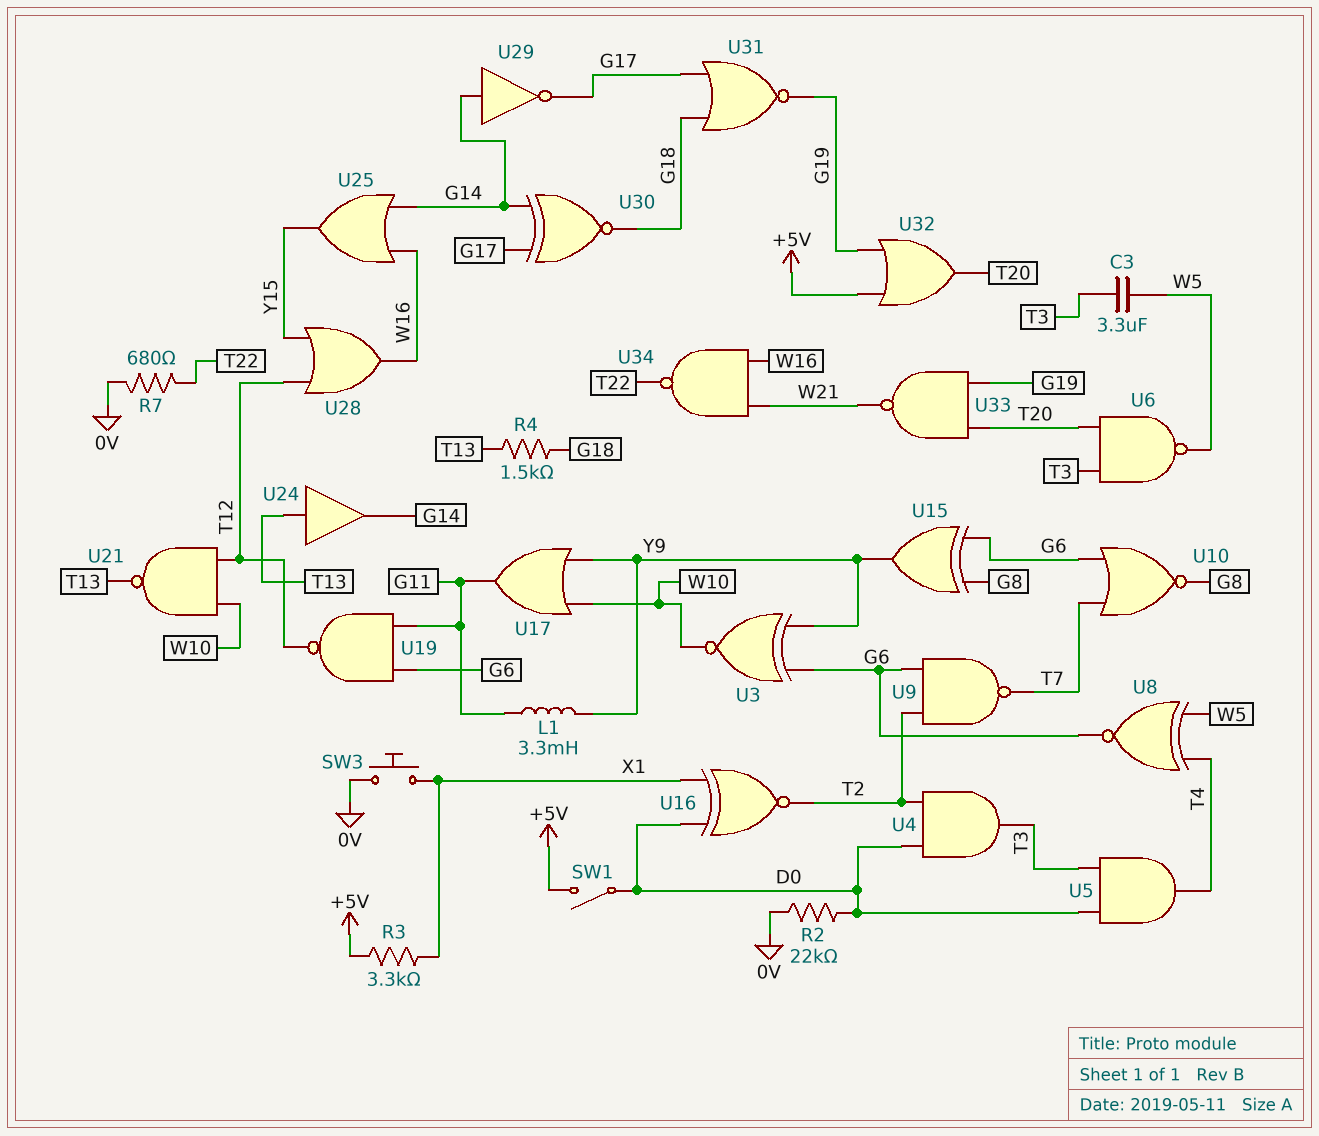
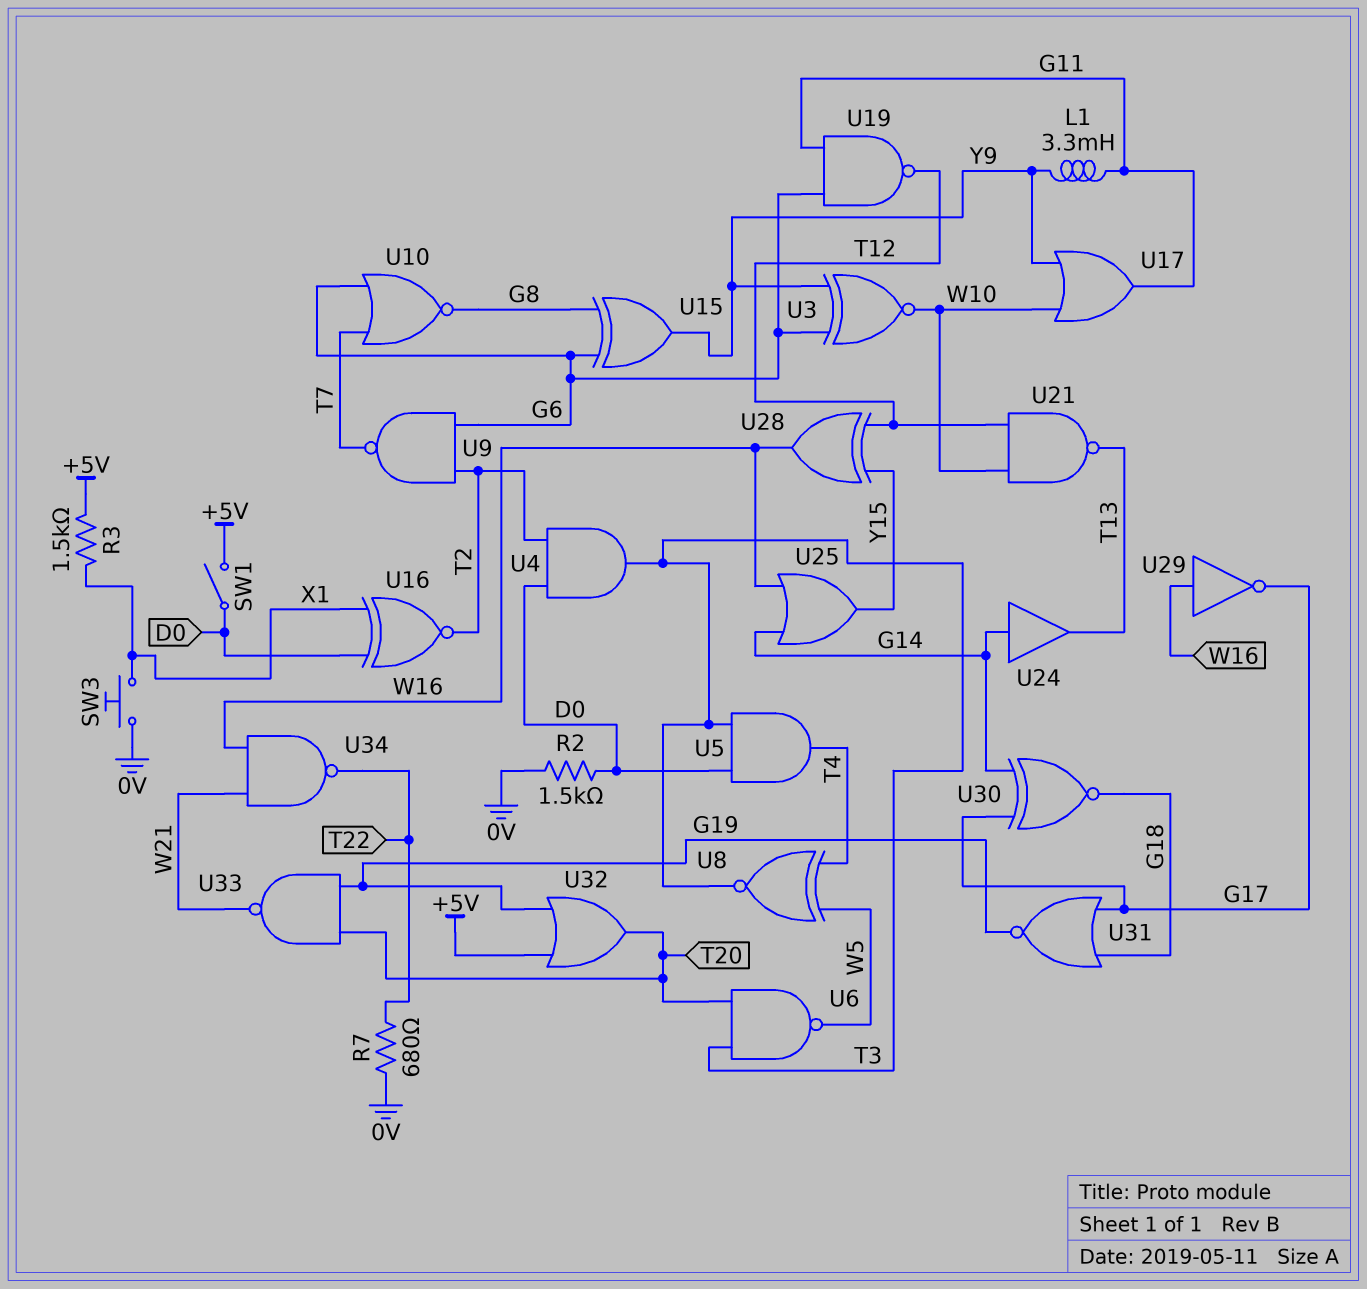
C3: 3.3uF (T3, W5) -> none
R2: 22k (0V, D0) -> 1.5k (0V, D0)
R3: 3.3k (+5V, X1) -> 1.5k (+5V, X1)
R4: 1.5k (G18, T13) -> none
U8: XNOR (in T4, in W5, out G6) -> XNOR (in T4, in W5, out T3)
U24: buffer (in T13, out G14) -> buffer (in G14, out T13)
U28: OR (in T12, in Y15, out W16) -> XOR (in T12, in Y15, out W16)
U29: NOT (in G14, out G17) -> NOT (in W16, out G17)

